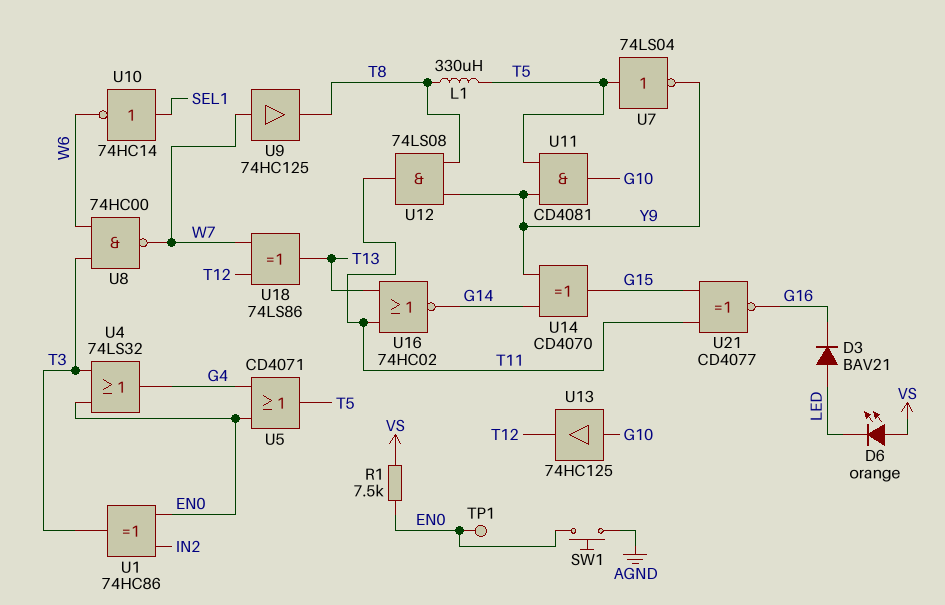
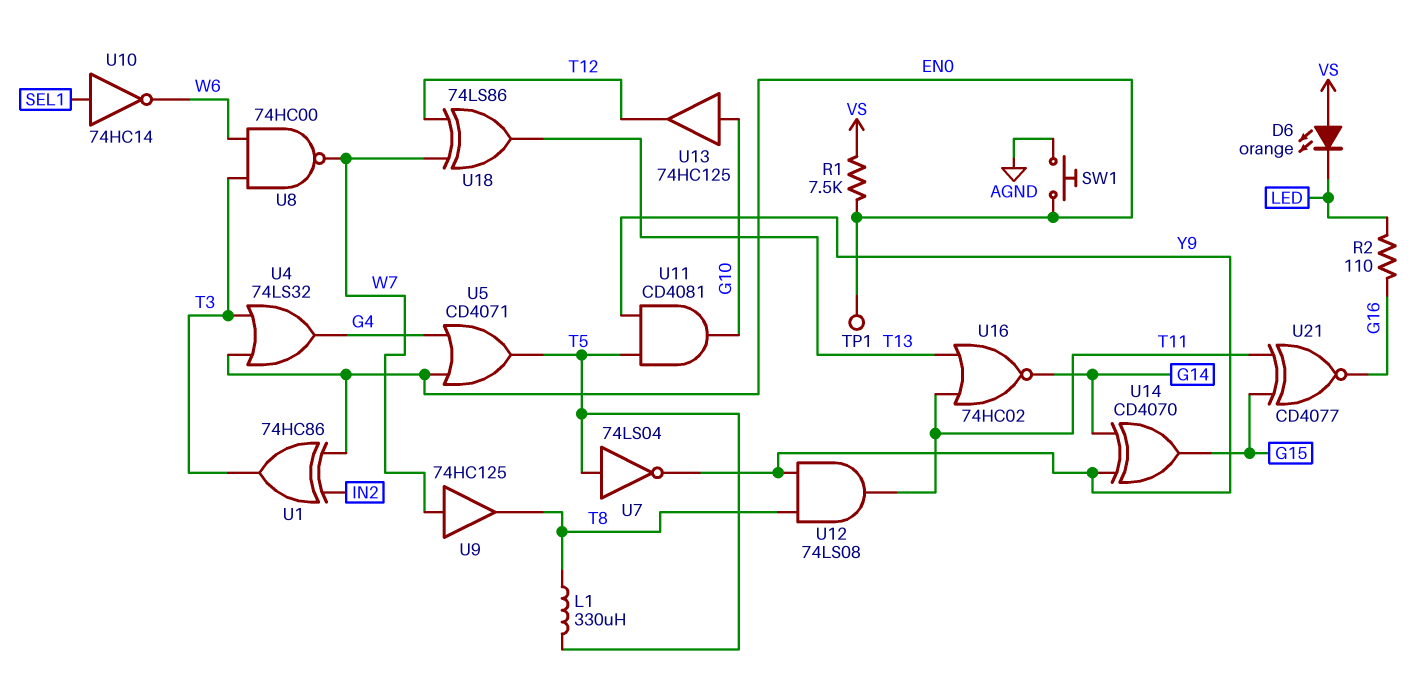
D3: diode BAV21 (A LED, K G16) -> none
R2: none -> 110 (G16, LED)

